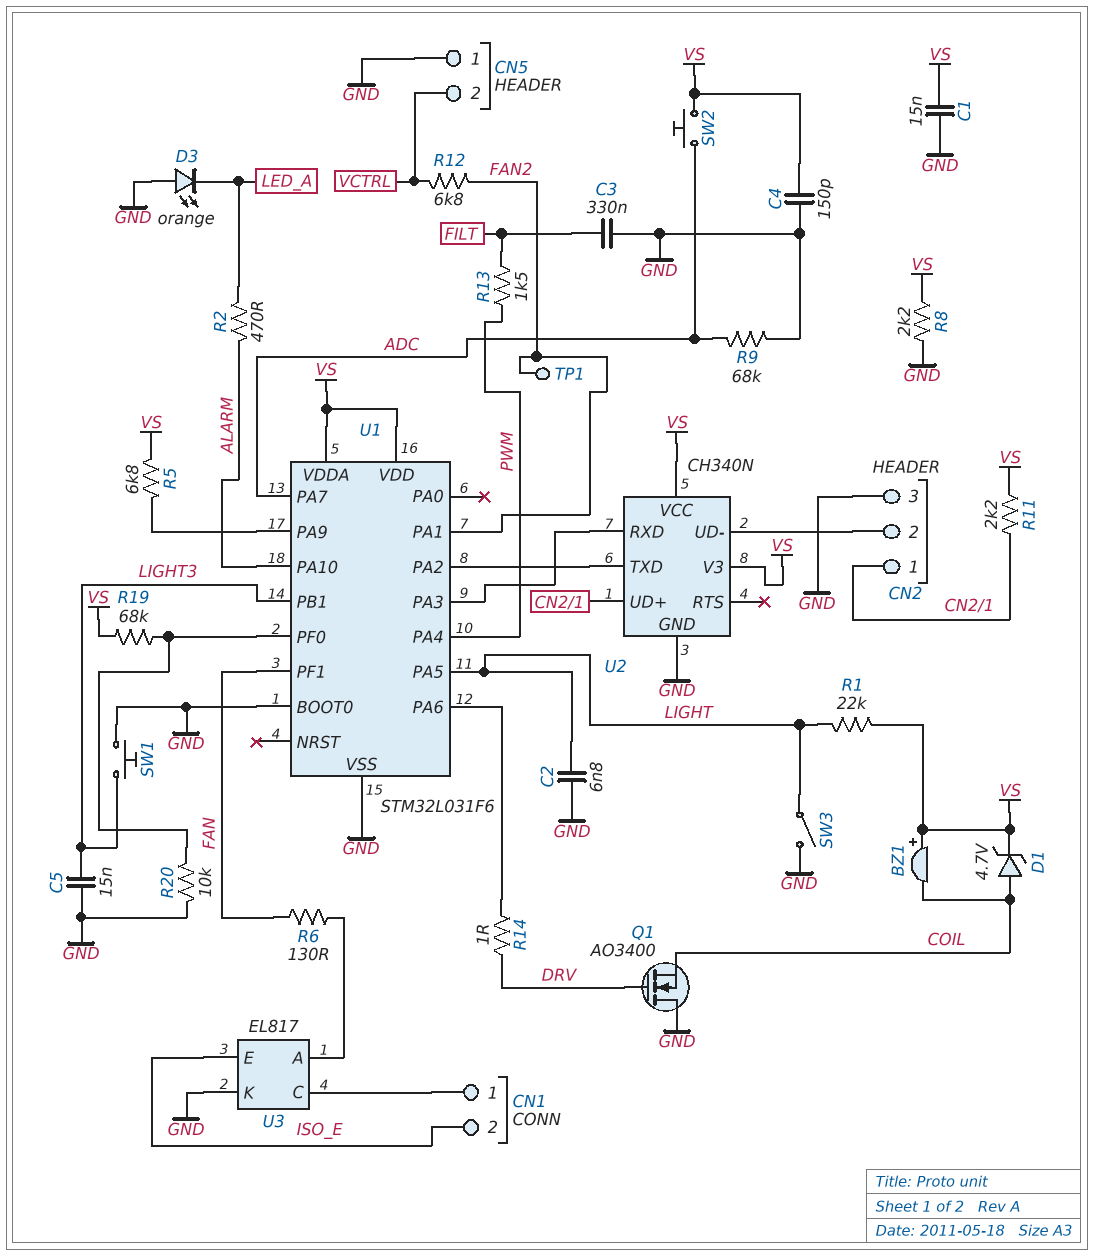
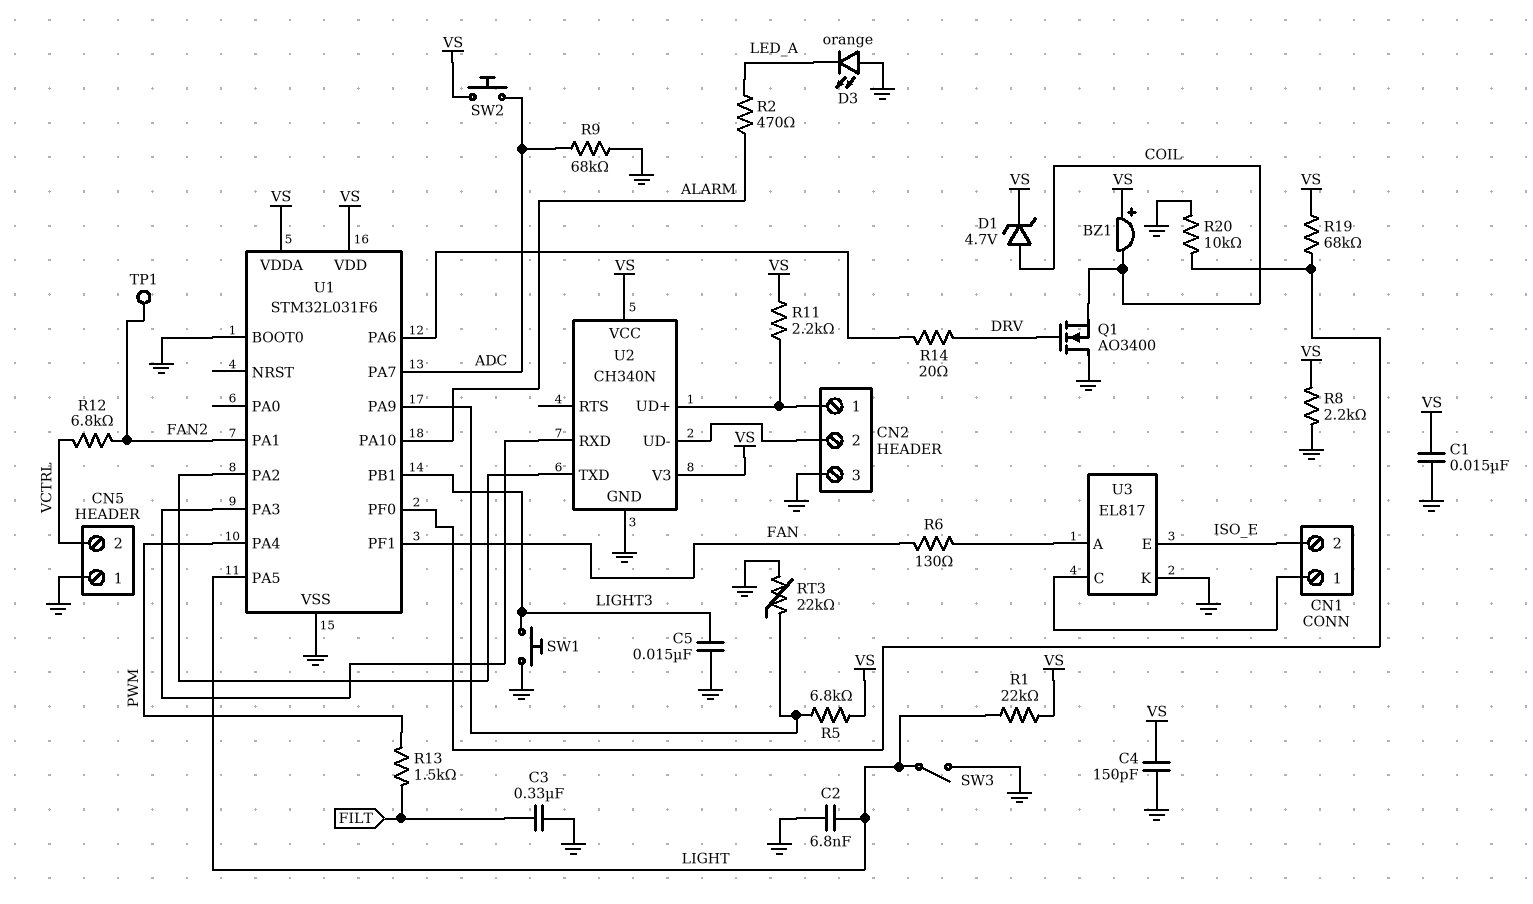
R14: 1 (DRV, U1/PA6) -> 20 (DRV, U1/PA6)
RT3: none -> 22k (GND, U1/PA9)

